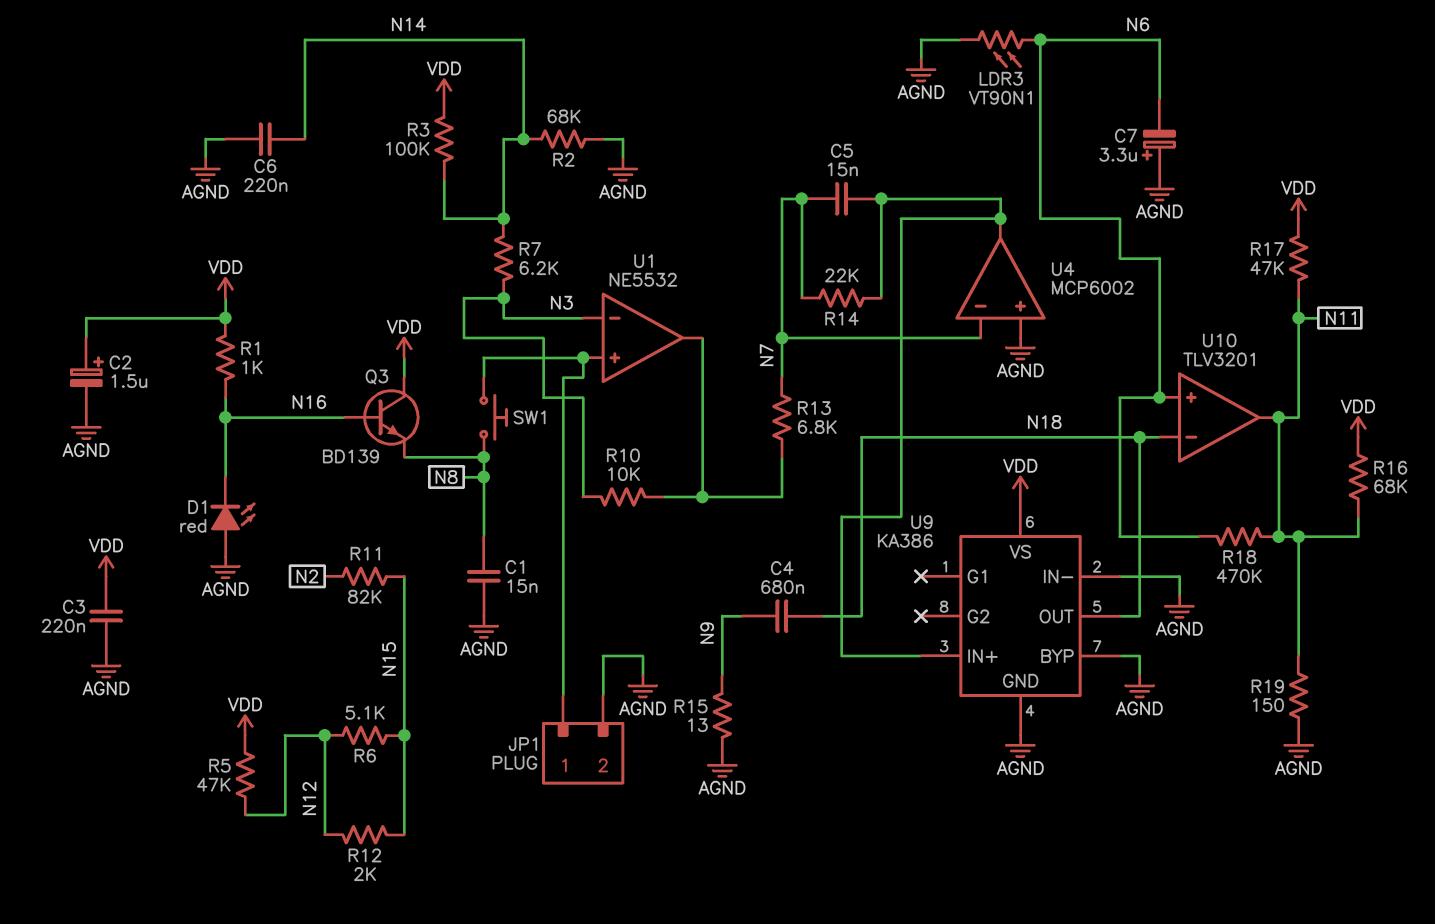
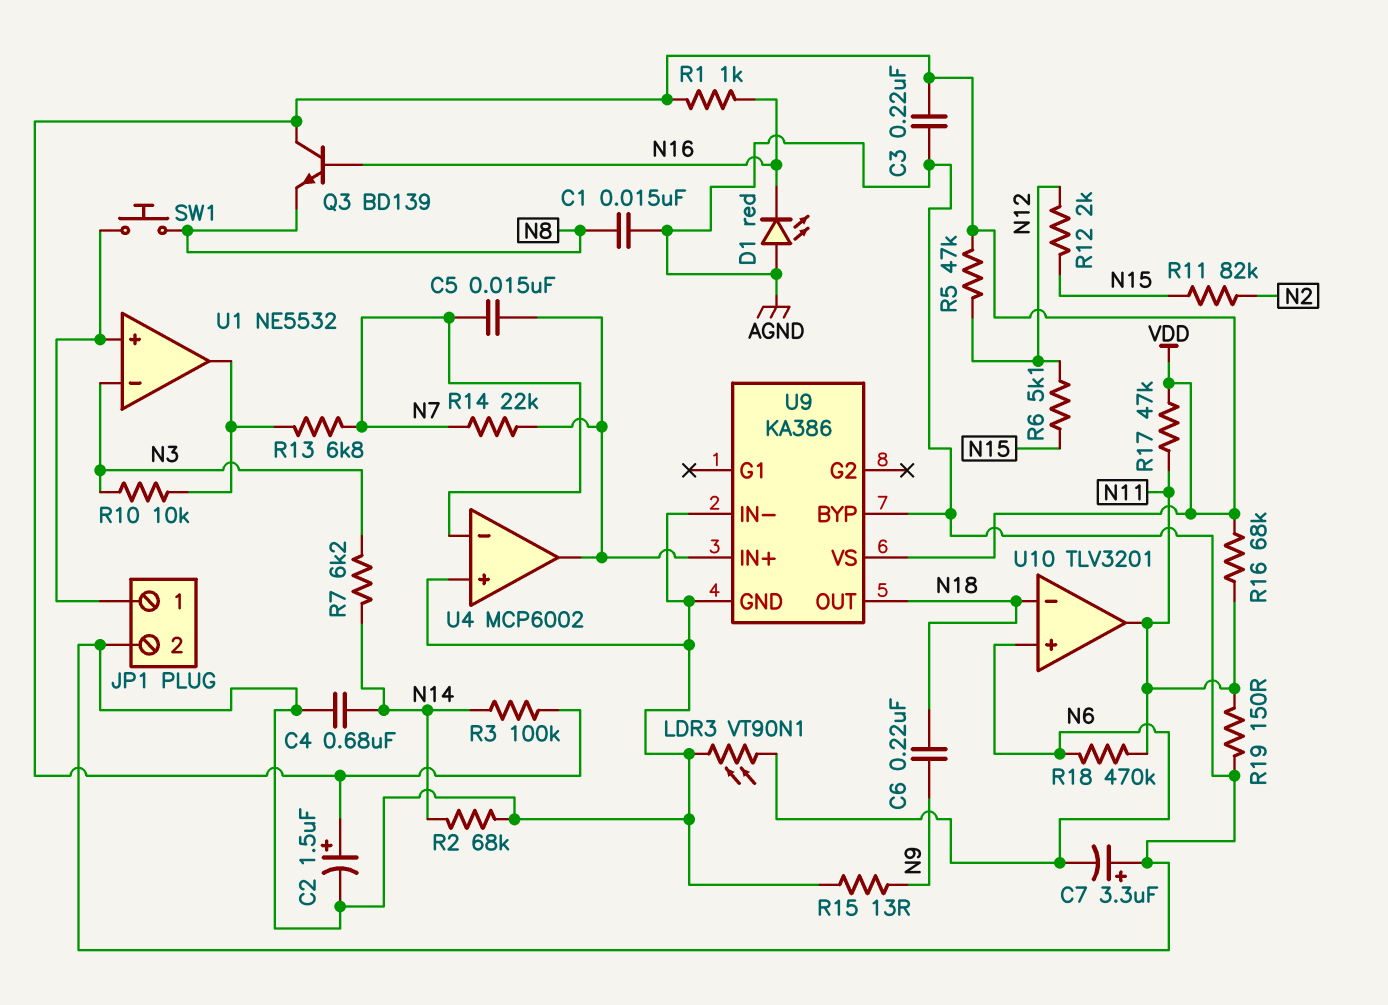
C4: 680nF (N9, N18) -> 680nF (AGND, N14)
C6: 220nF (AGND, N14) -> 220nF (N9, N18)

